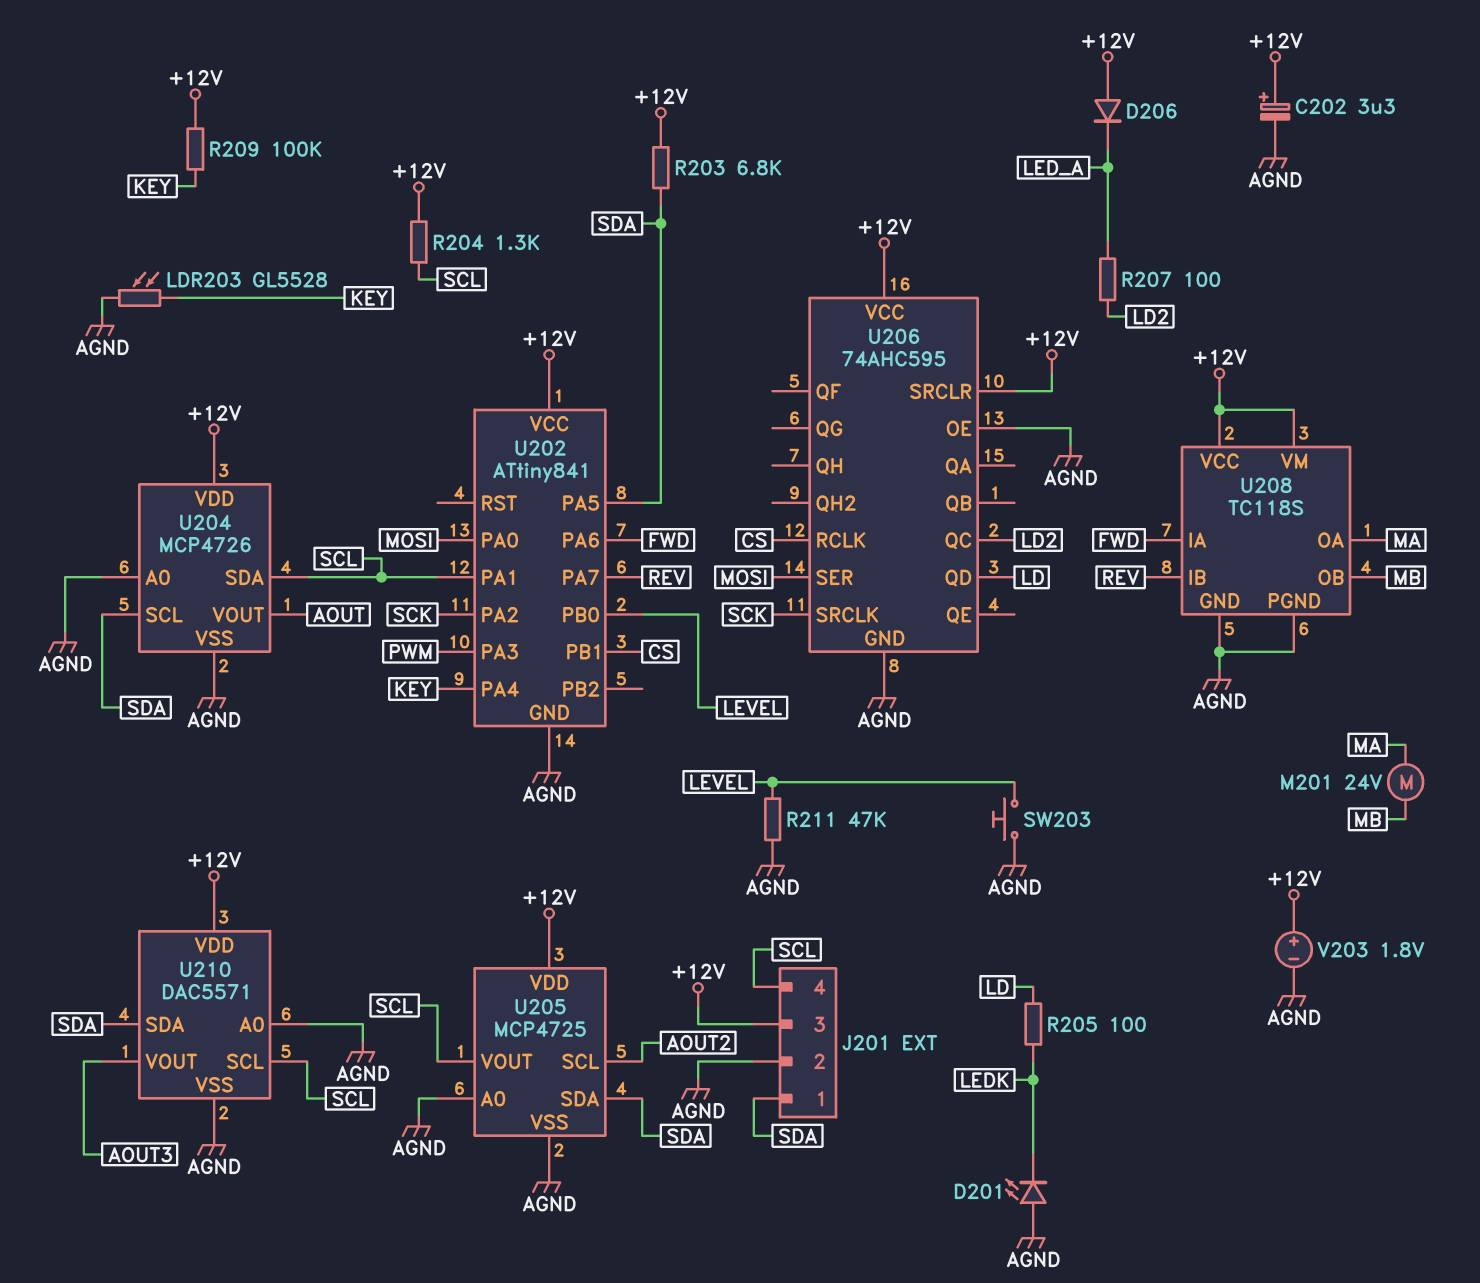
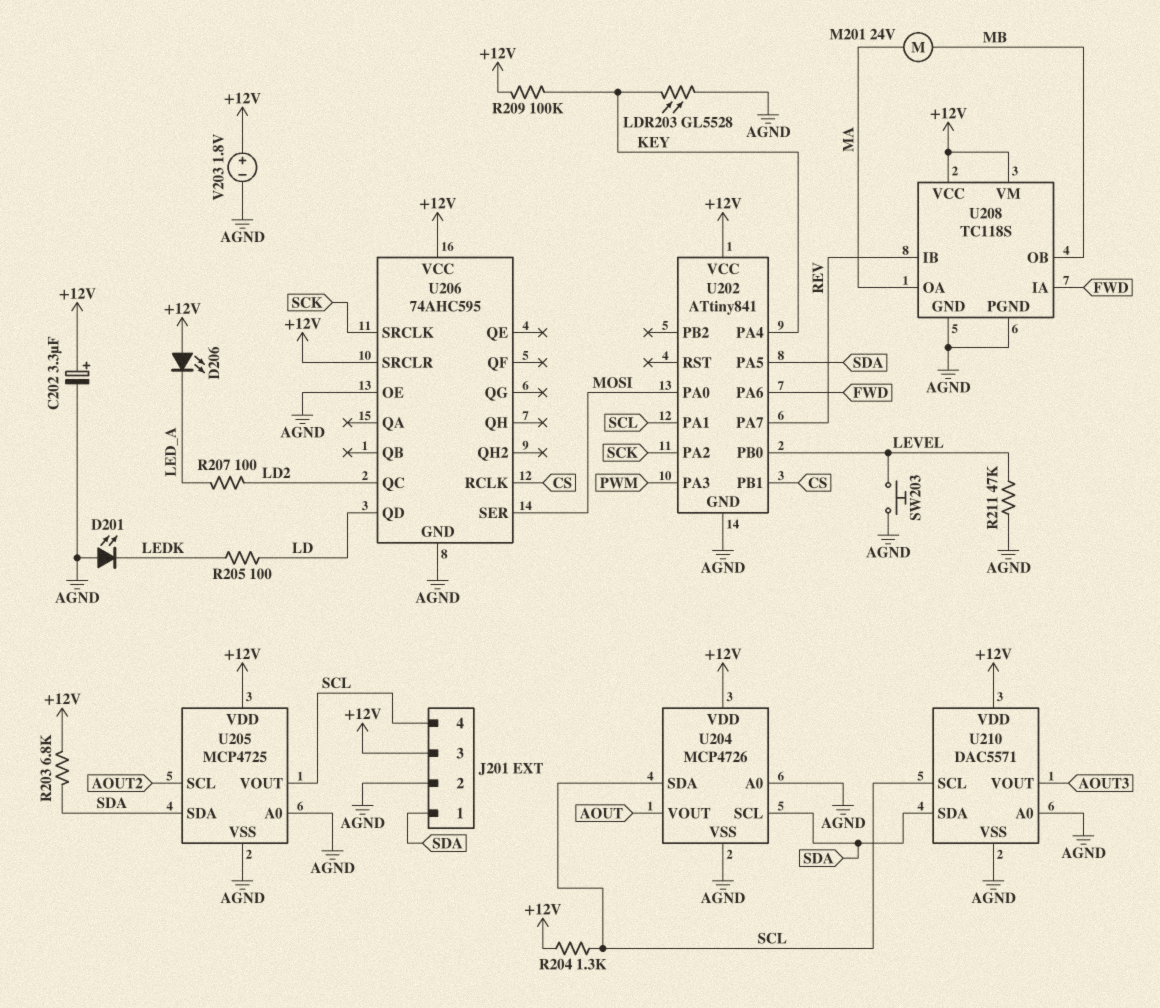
D206: diode (A +12V, K LED_A) -> LED (A +12V, K LED_A)

